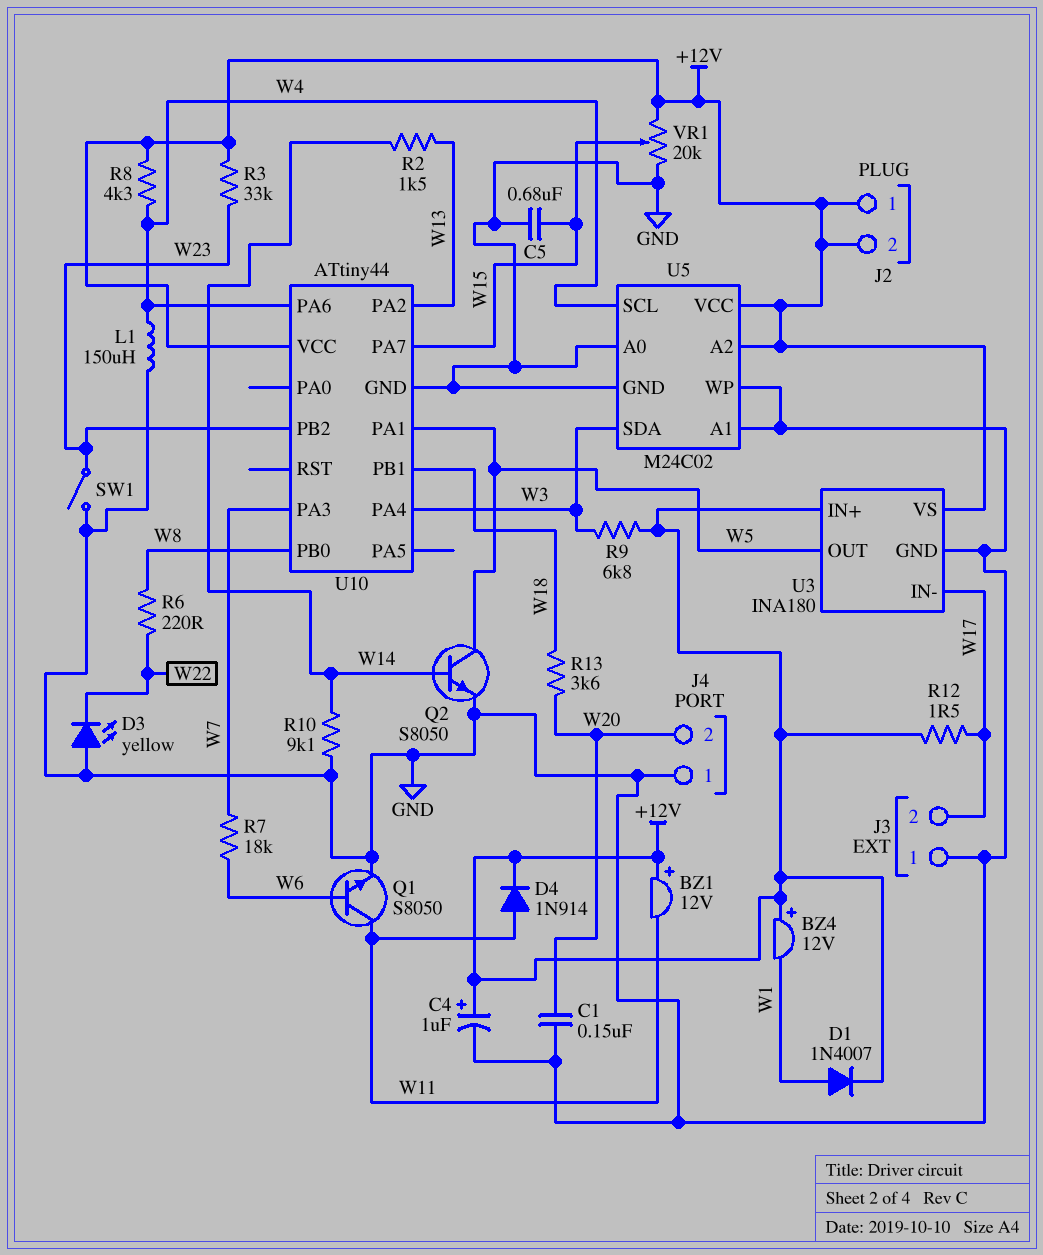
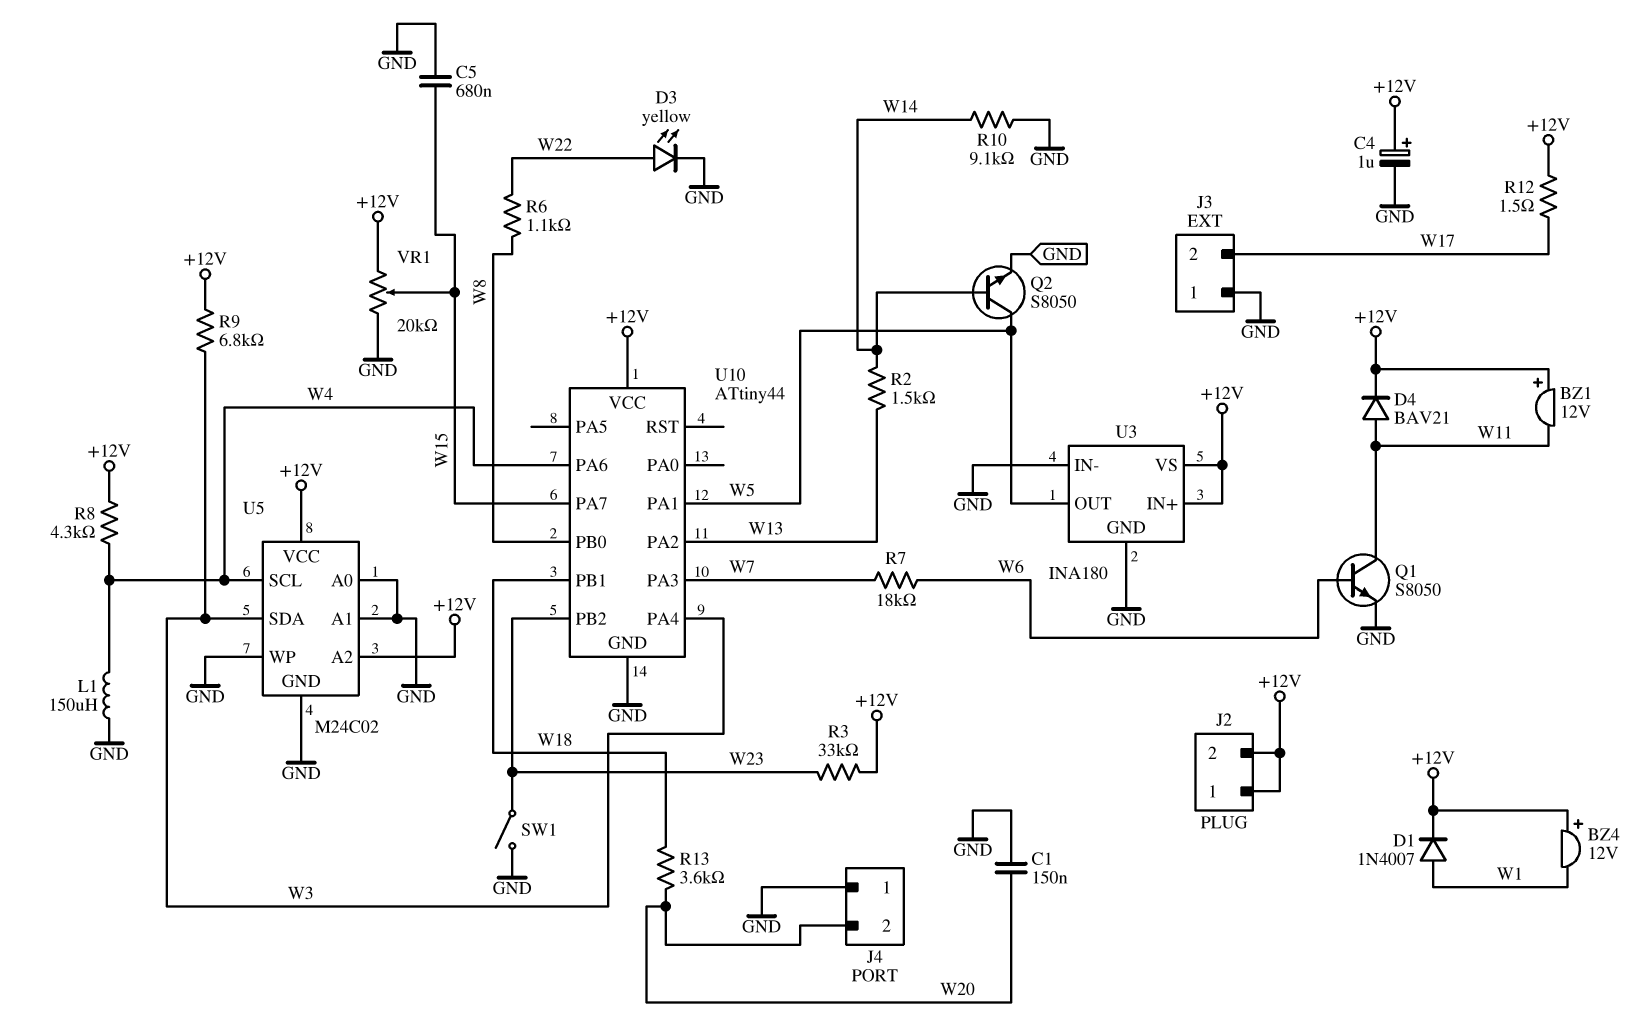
D3: LED yellow (A GND, K W22) -> LED yellow (A W22, K GND)
D4: diode 1N914 (A W11, K +12V) -> diode BAV21 (A W11, K +12V)
R6: 220 (W8, W22) -> 1.1k (W8, W22)
U3 pin IN-: W17 -> GND

